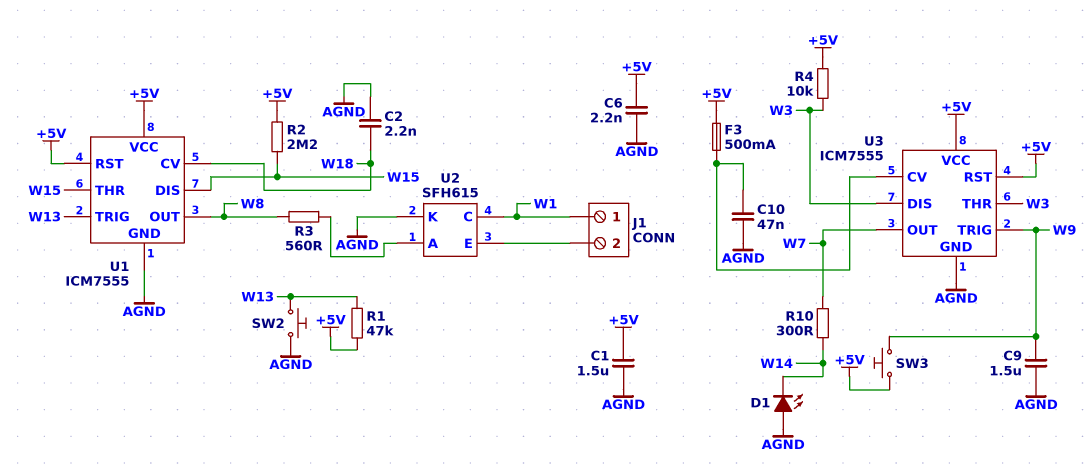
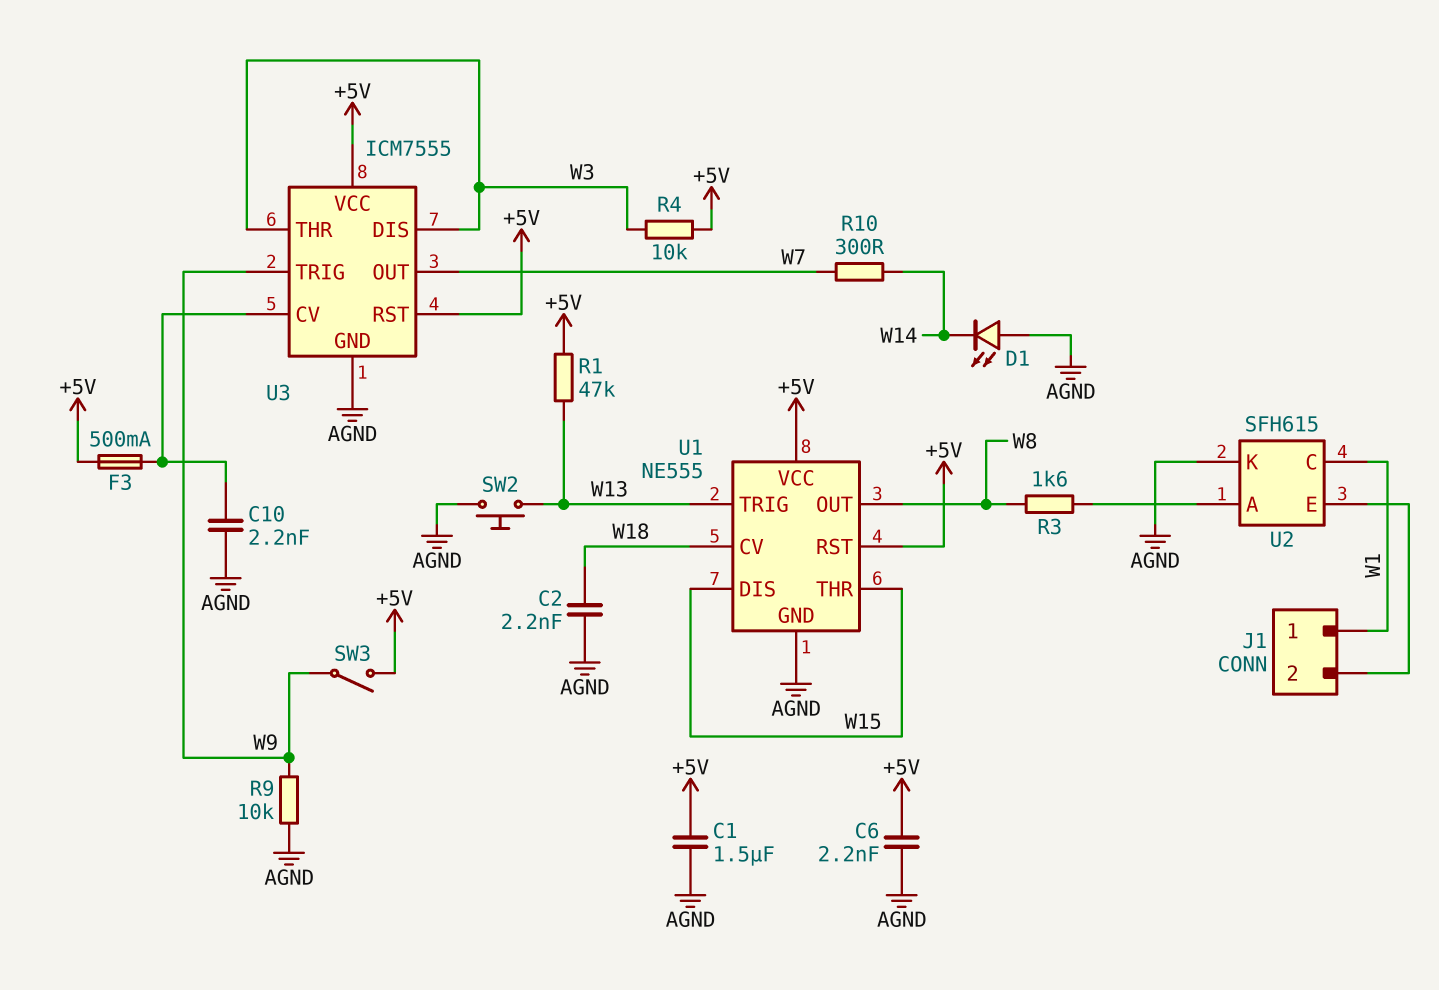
C9: 1.5uF (AGND, W9) -> none
C10: 47nF (AGND, U3/CV) -> 2.2nF (AGND, U3/CV)
R2: 2.2M (+5V, W15) -> none
R3: 560 (U2/A, W8) -> 1.6k (U2/A, W8)
R9: none -> 10k (AGND, W9)
SW3: button (+5V, W9) -> switch (+5V, W9)
U1: ICM7555 -> NE555

